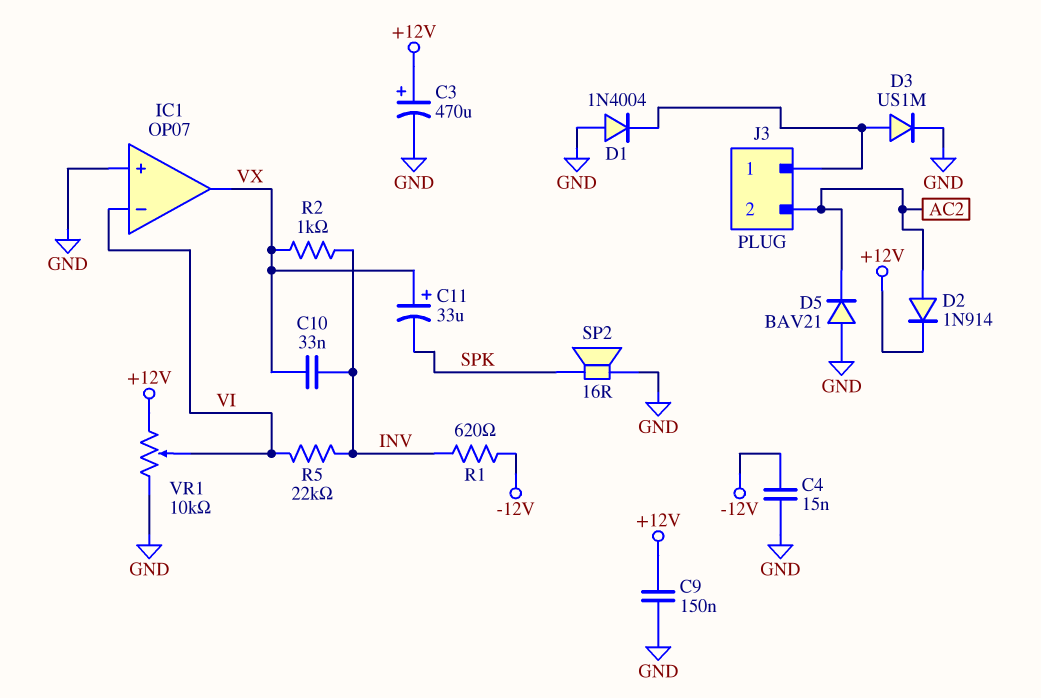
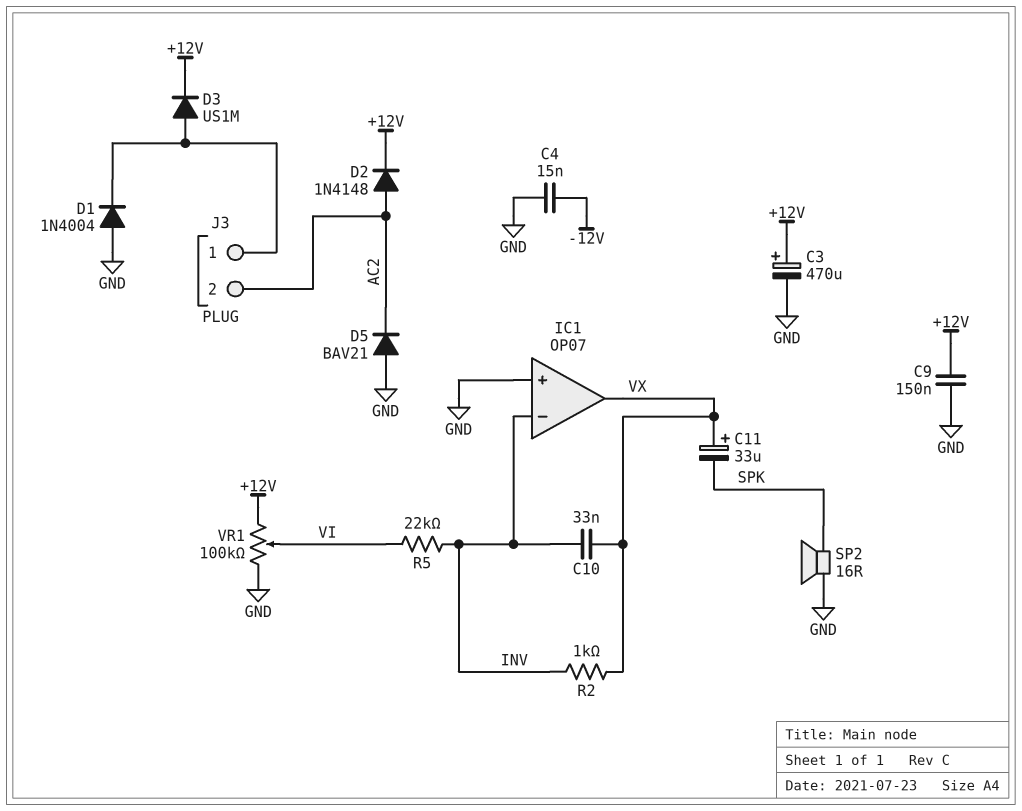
D2: diode 1N914 (A AC2, K +12V) -> diode 1N4148 (A AC2, K +12V)
D3: diode US1M (A J3/1, K GND) -> diode US1M (A J3/1, K +12V)
IC1 pin in-: VI -> INV
R1: 620 (-12V, INV) -> none
VR1: 10k (+12V, GND, wiper VI) -> 100k (+12V, GND, wiper VI)

